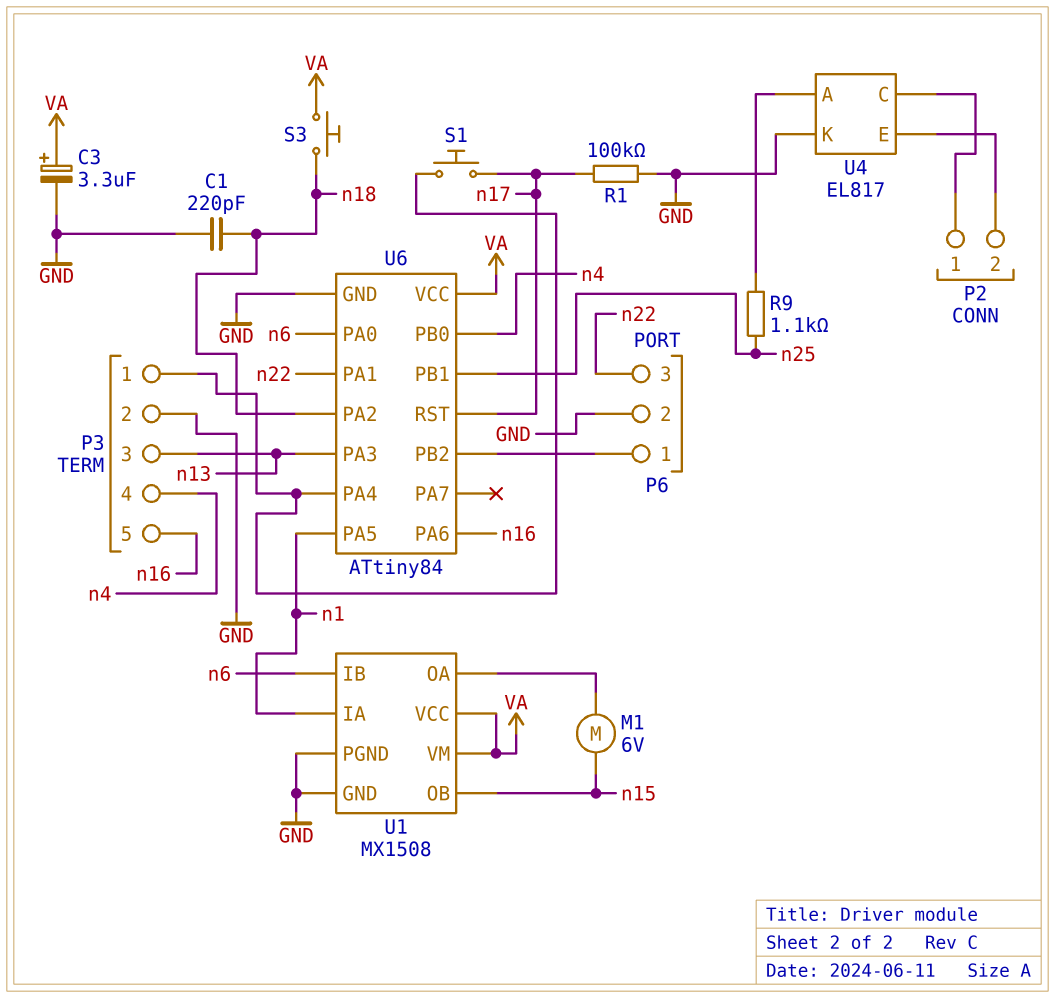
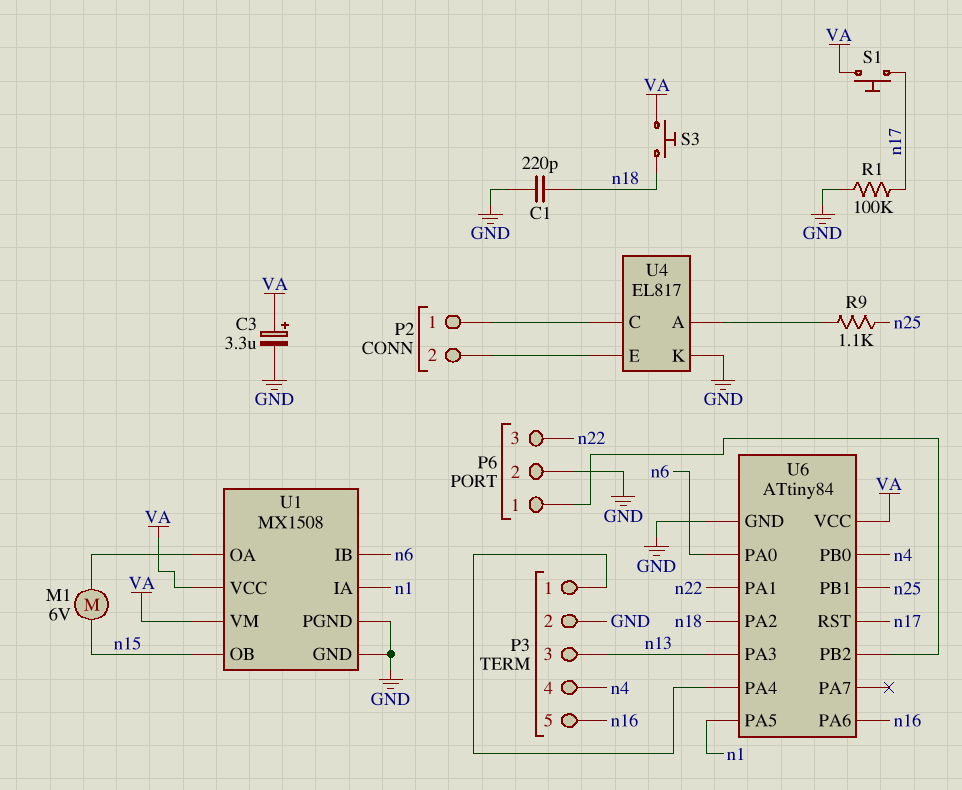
S1: button (P3/1, n17) -> button (VA, n17)

